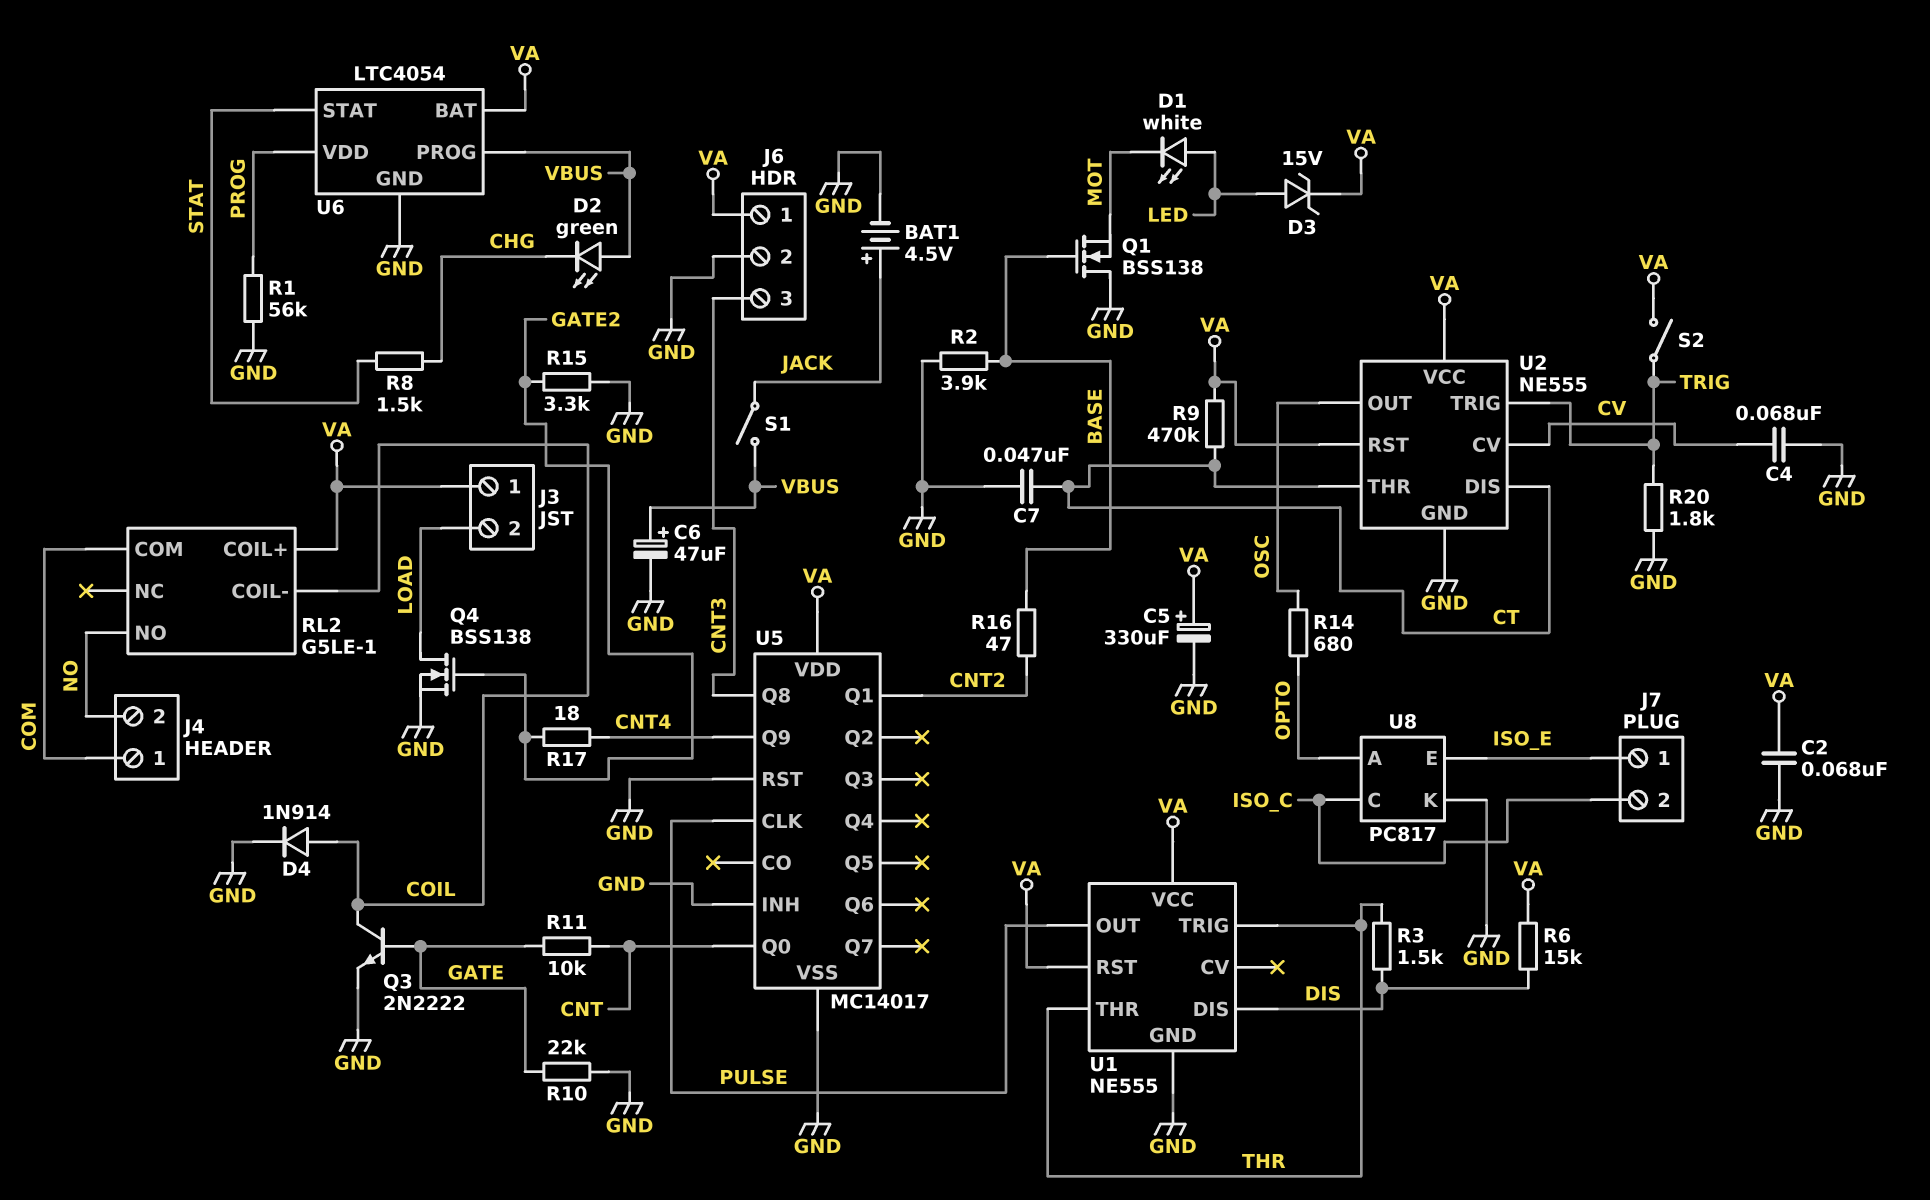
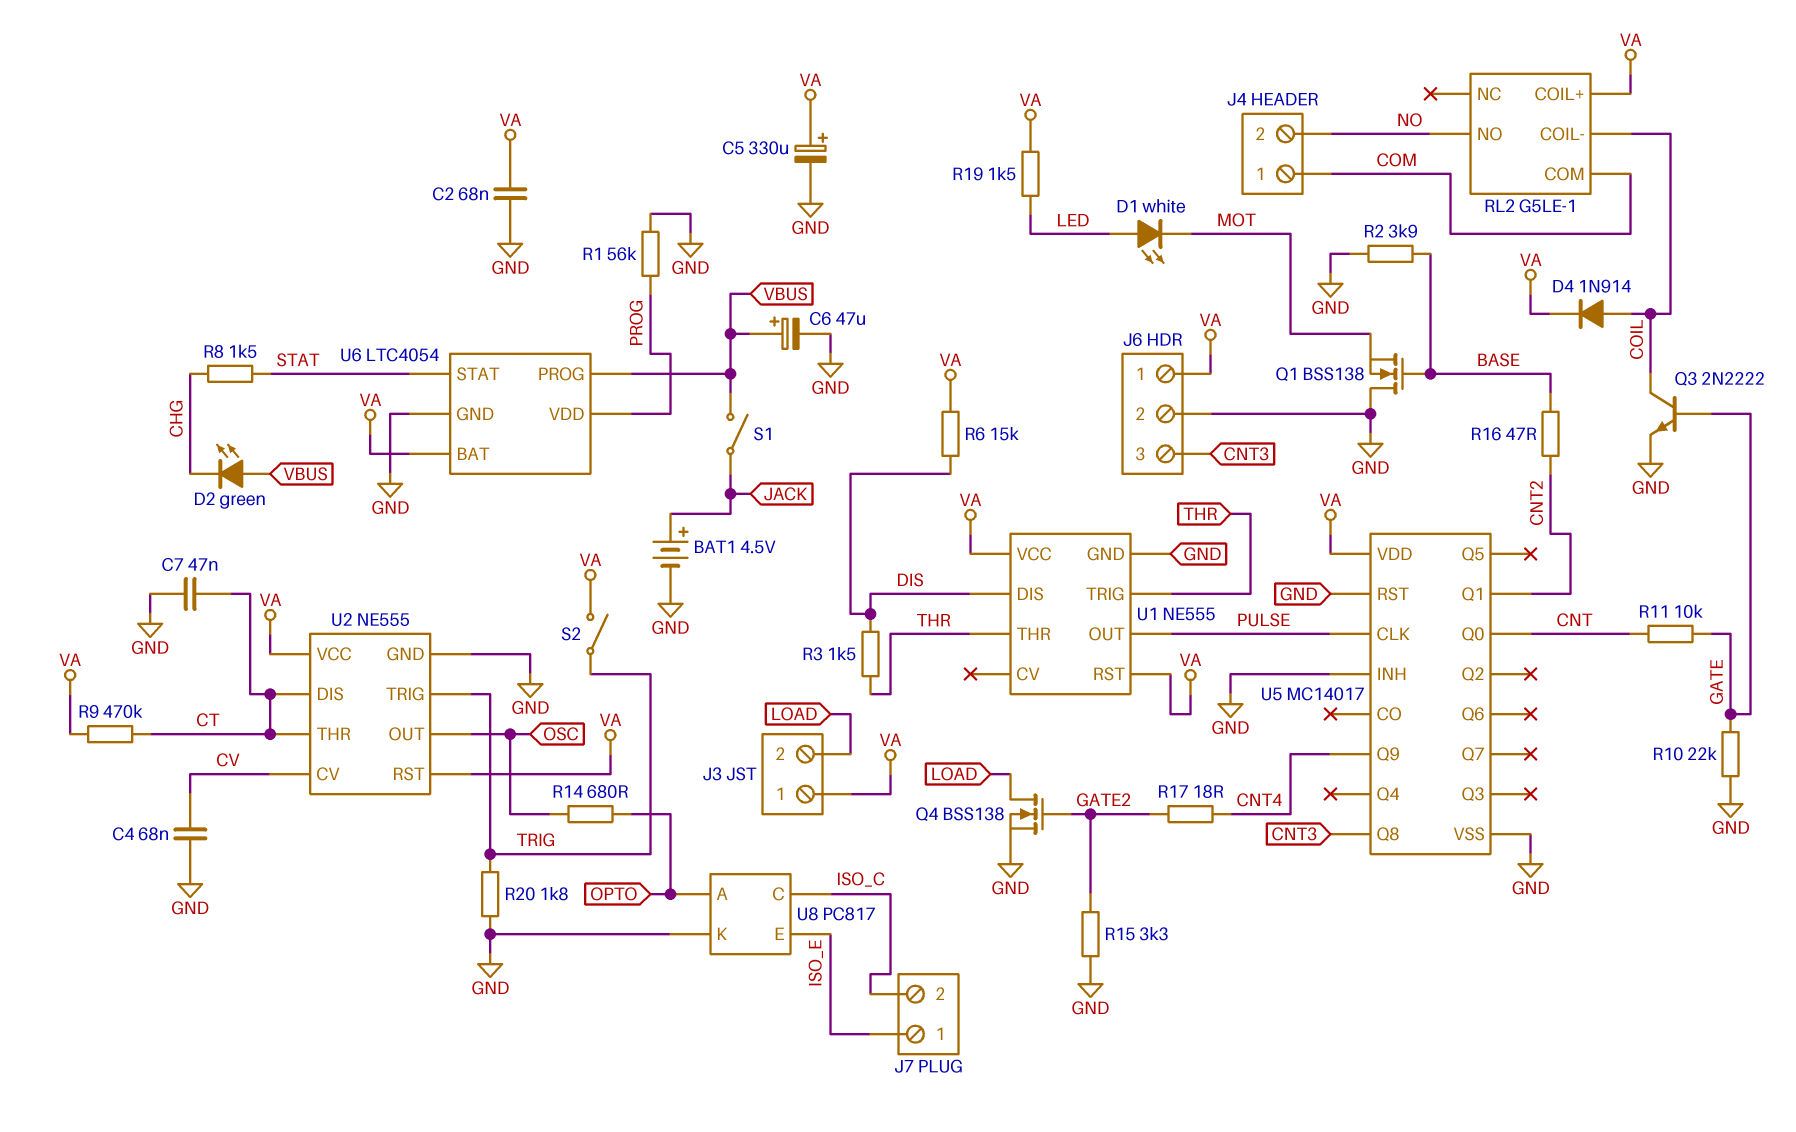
D3: zener 15V (A LED, K VA) -> none
D4: diode 1N914 (A COIL, K GND) -> diode 1N914 (A COIL, K VA)
R19: none -> 1.5k (LED, VA)

